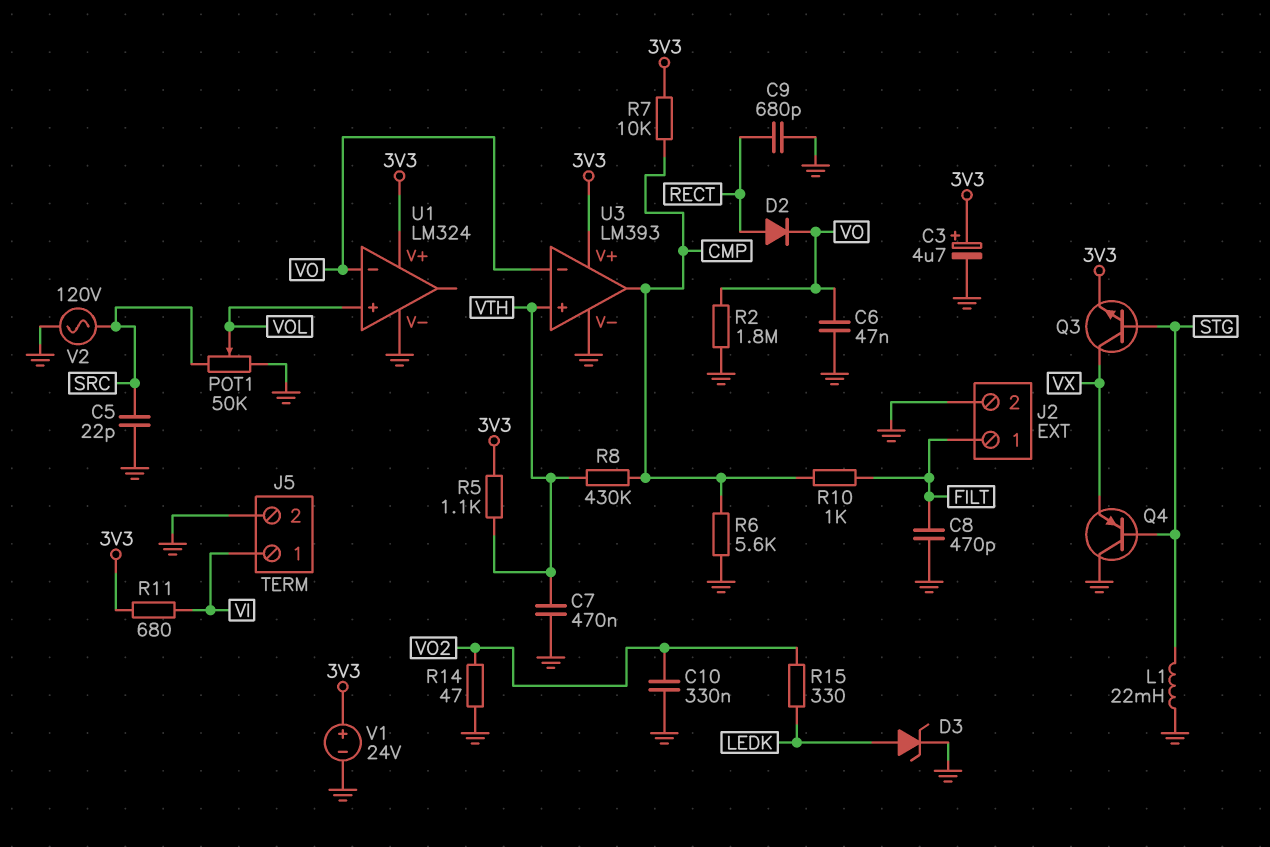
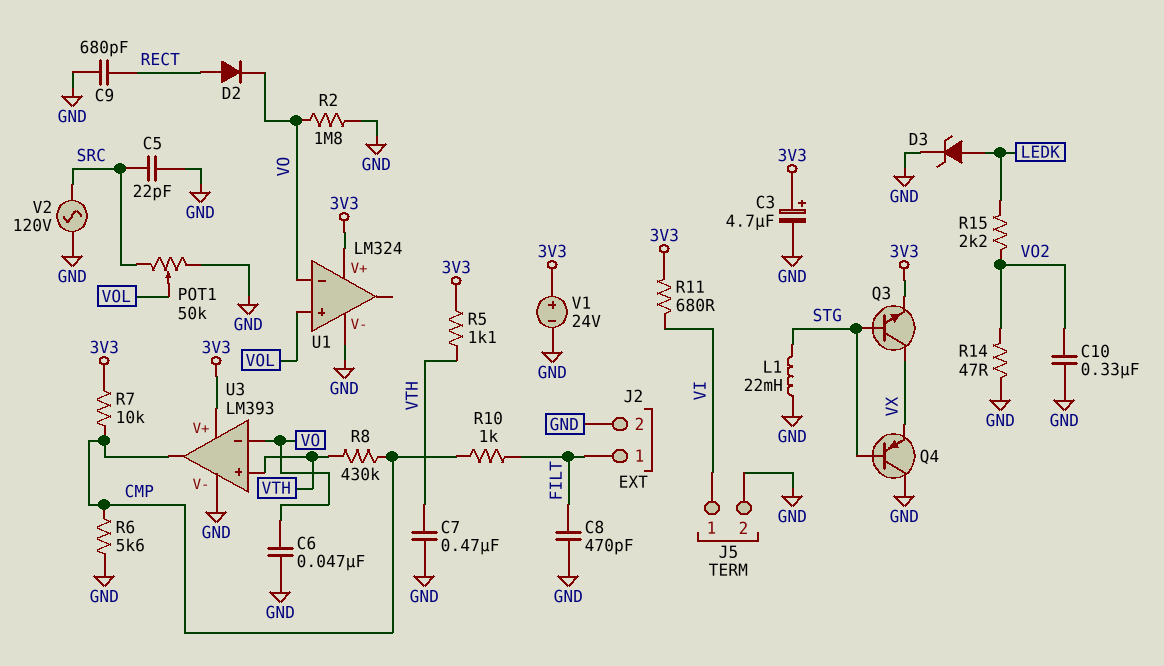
R15: 330 (LEDK, VO2) -> 2.2k (LEDK, VO2)

